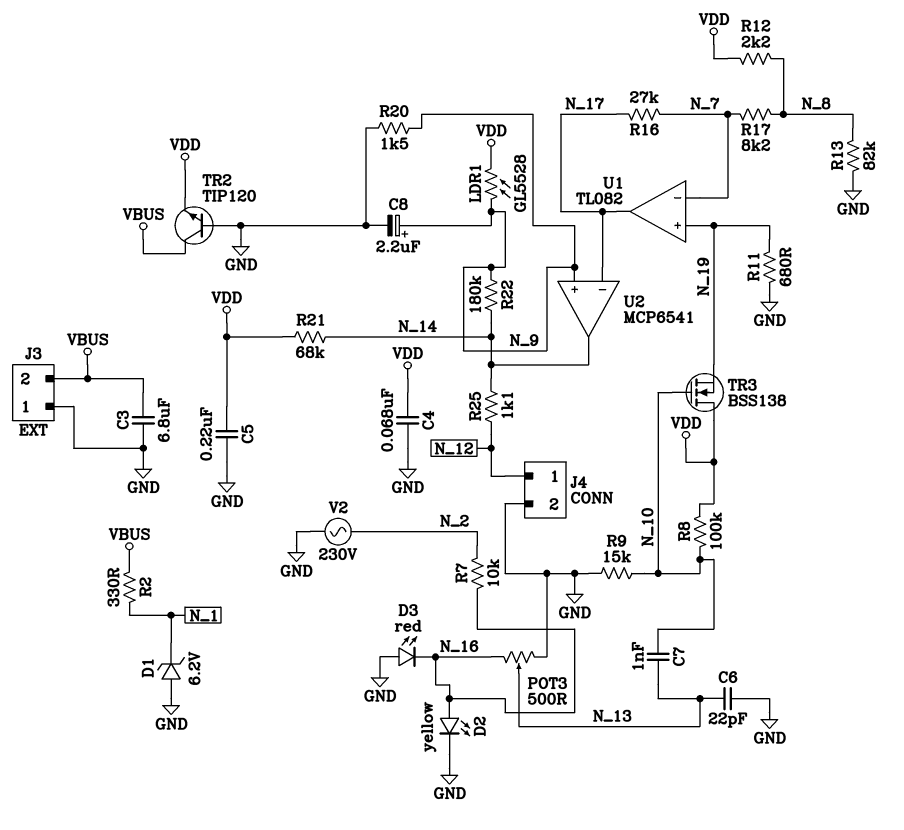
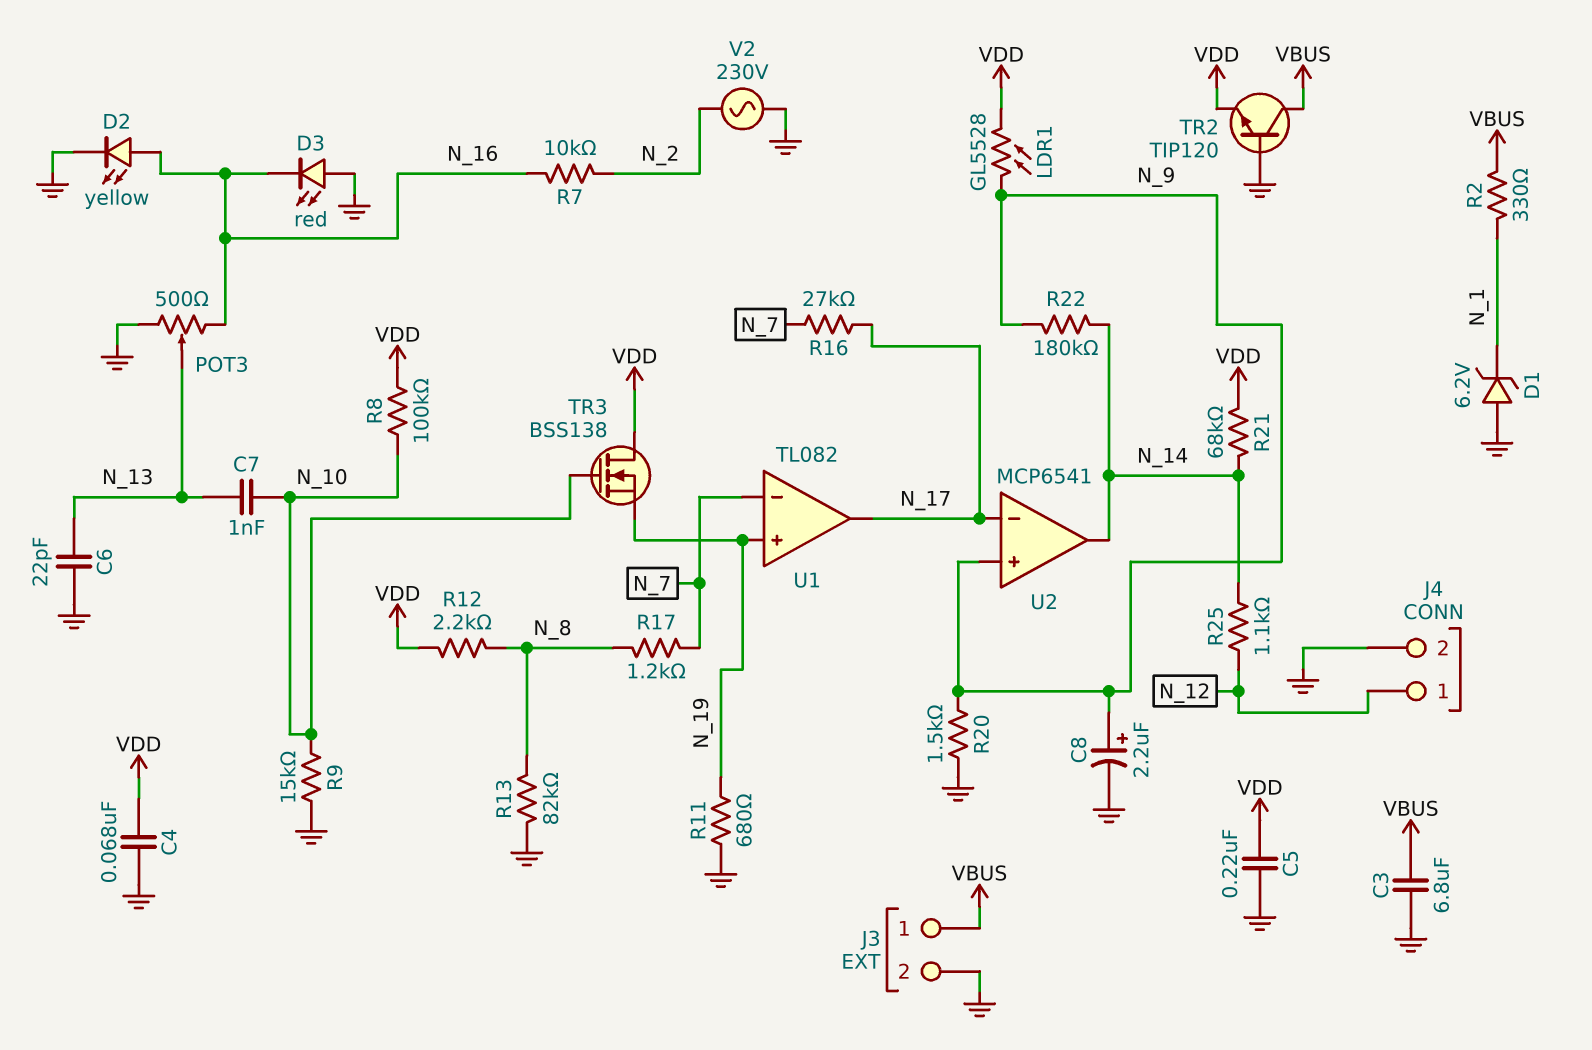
J3 pin 1: GND -> VBUS
J3 pin 2: VBUS -> GND
R17: 8.2k (N_7, N_8) -> 1.2k (N_7, N_8)

